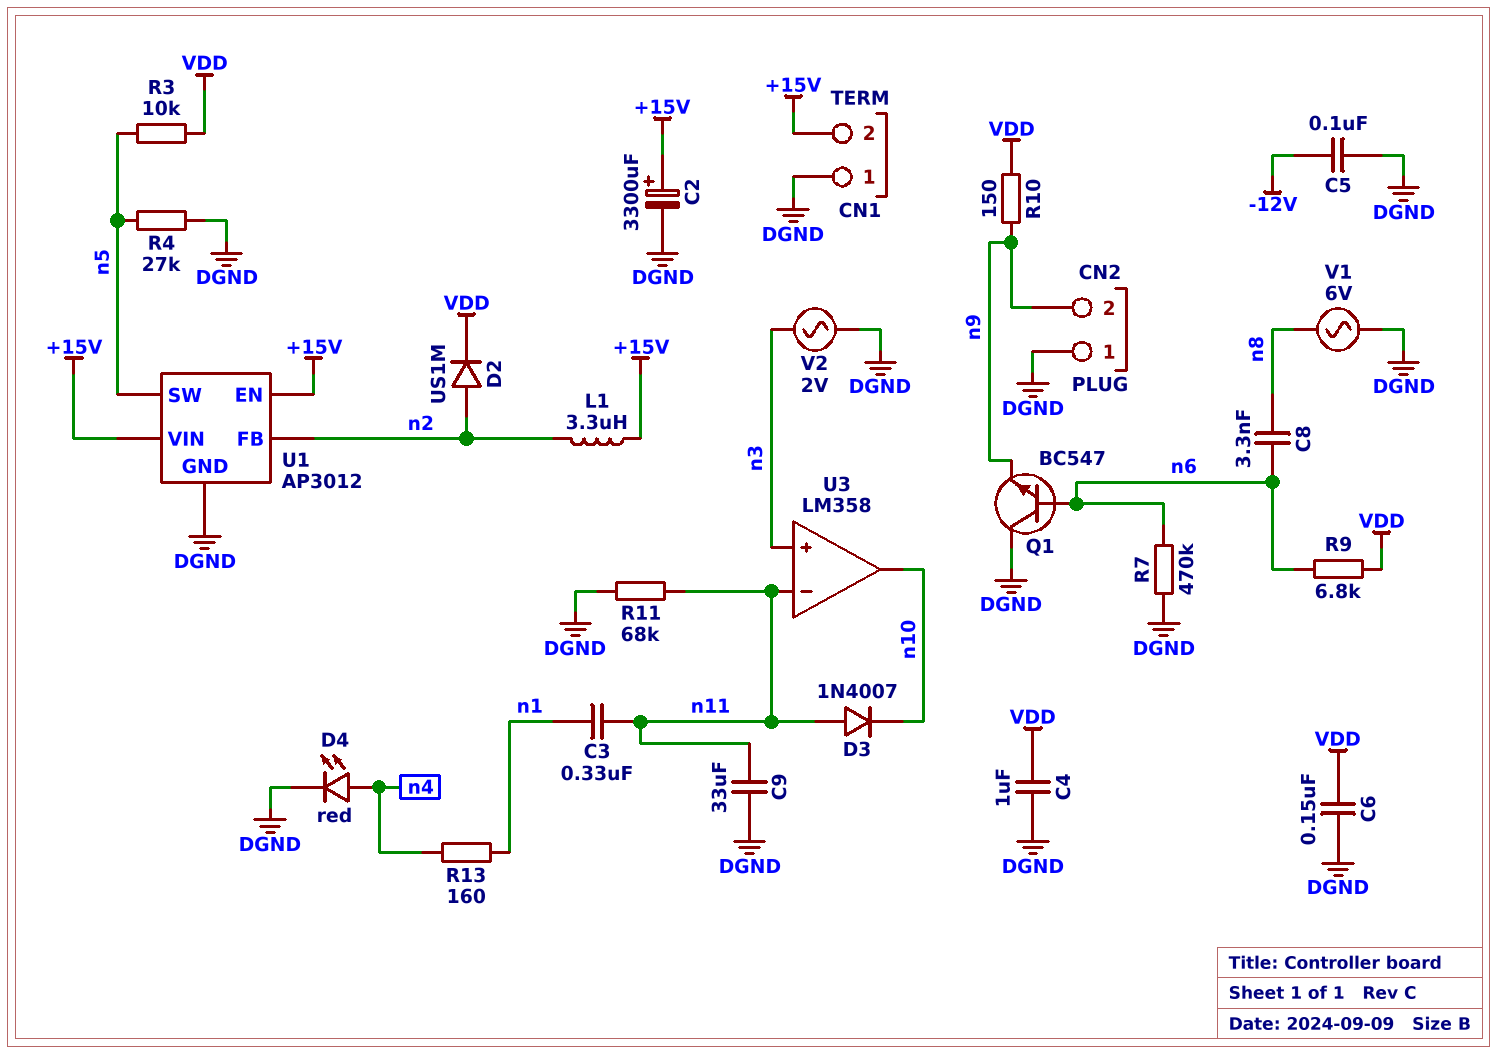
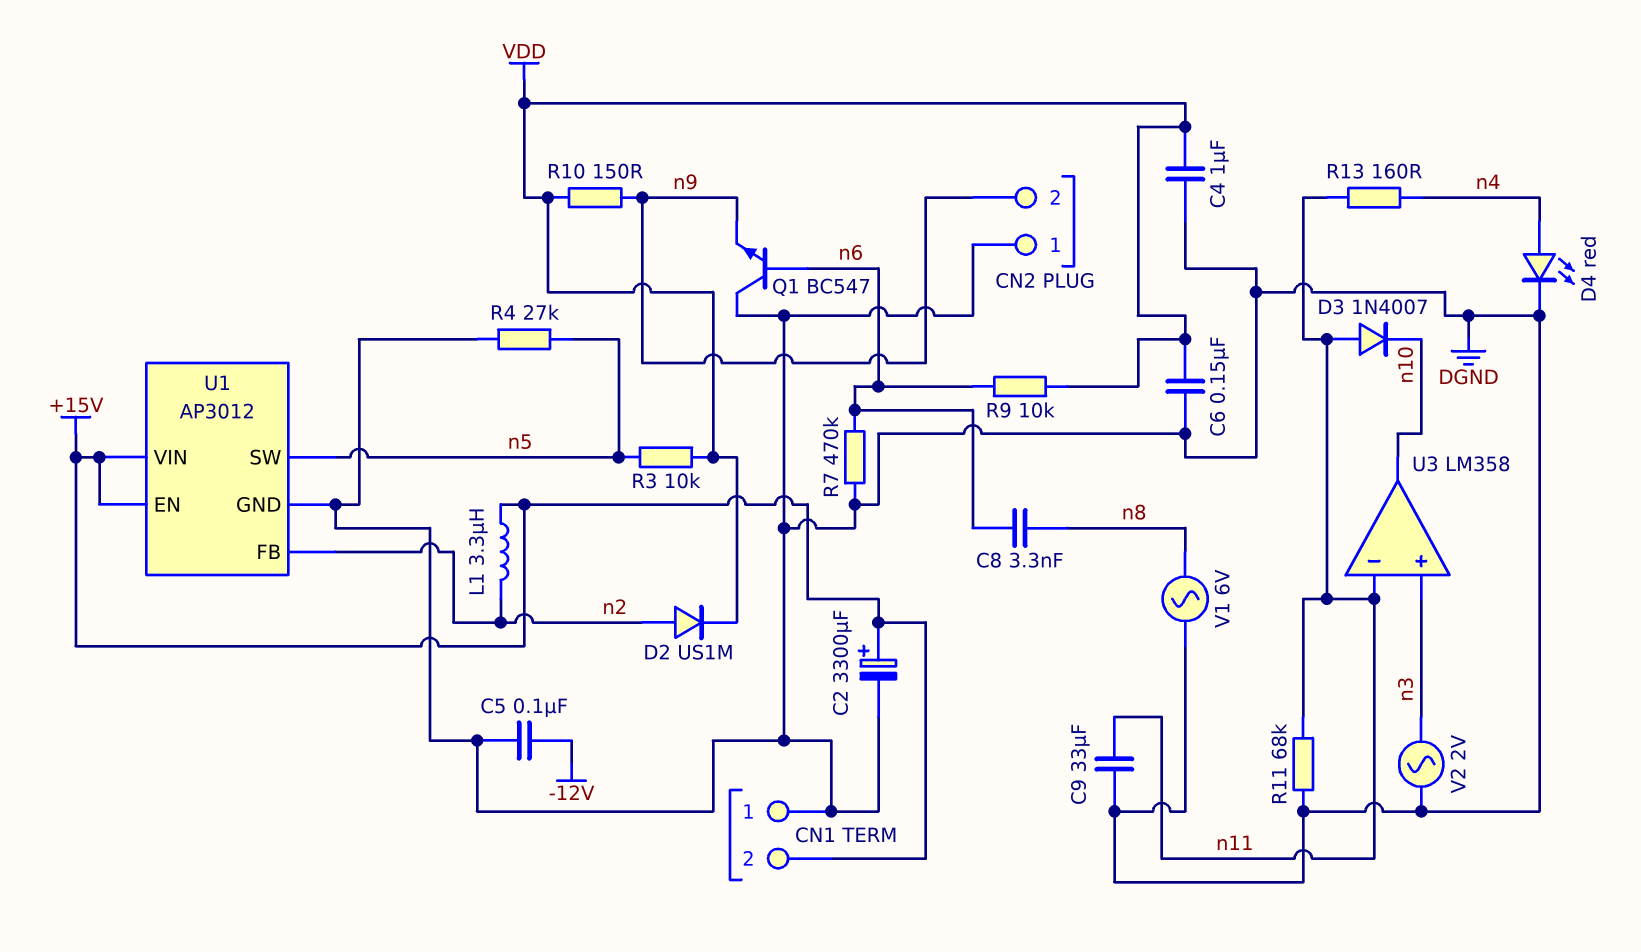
C3: 330nF (n1, n11) -> none
R9: 6.8k (VDD, n6) -> 10k (VDD, n6)
R13: 160 (n1, n4) -> 160 (n4, n11)

